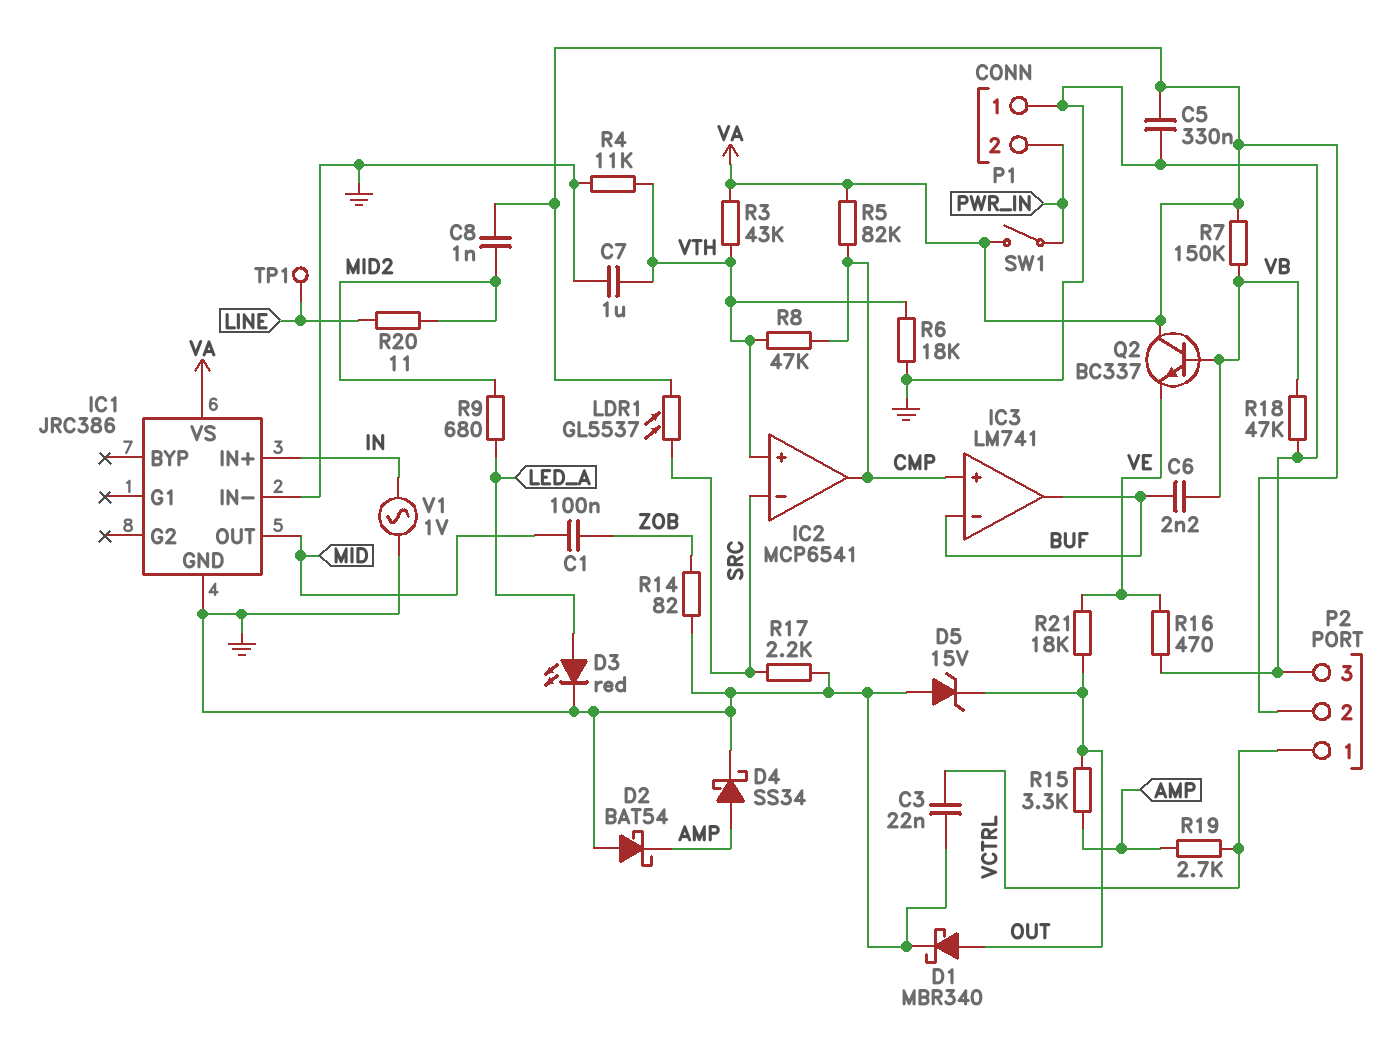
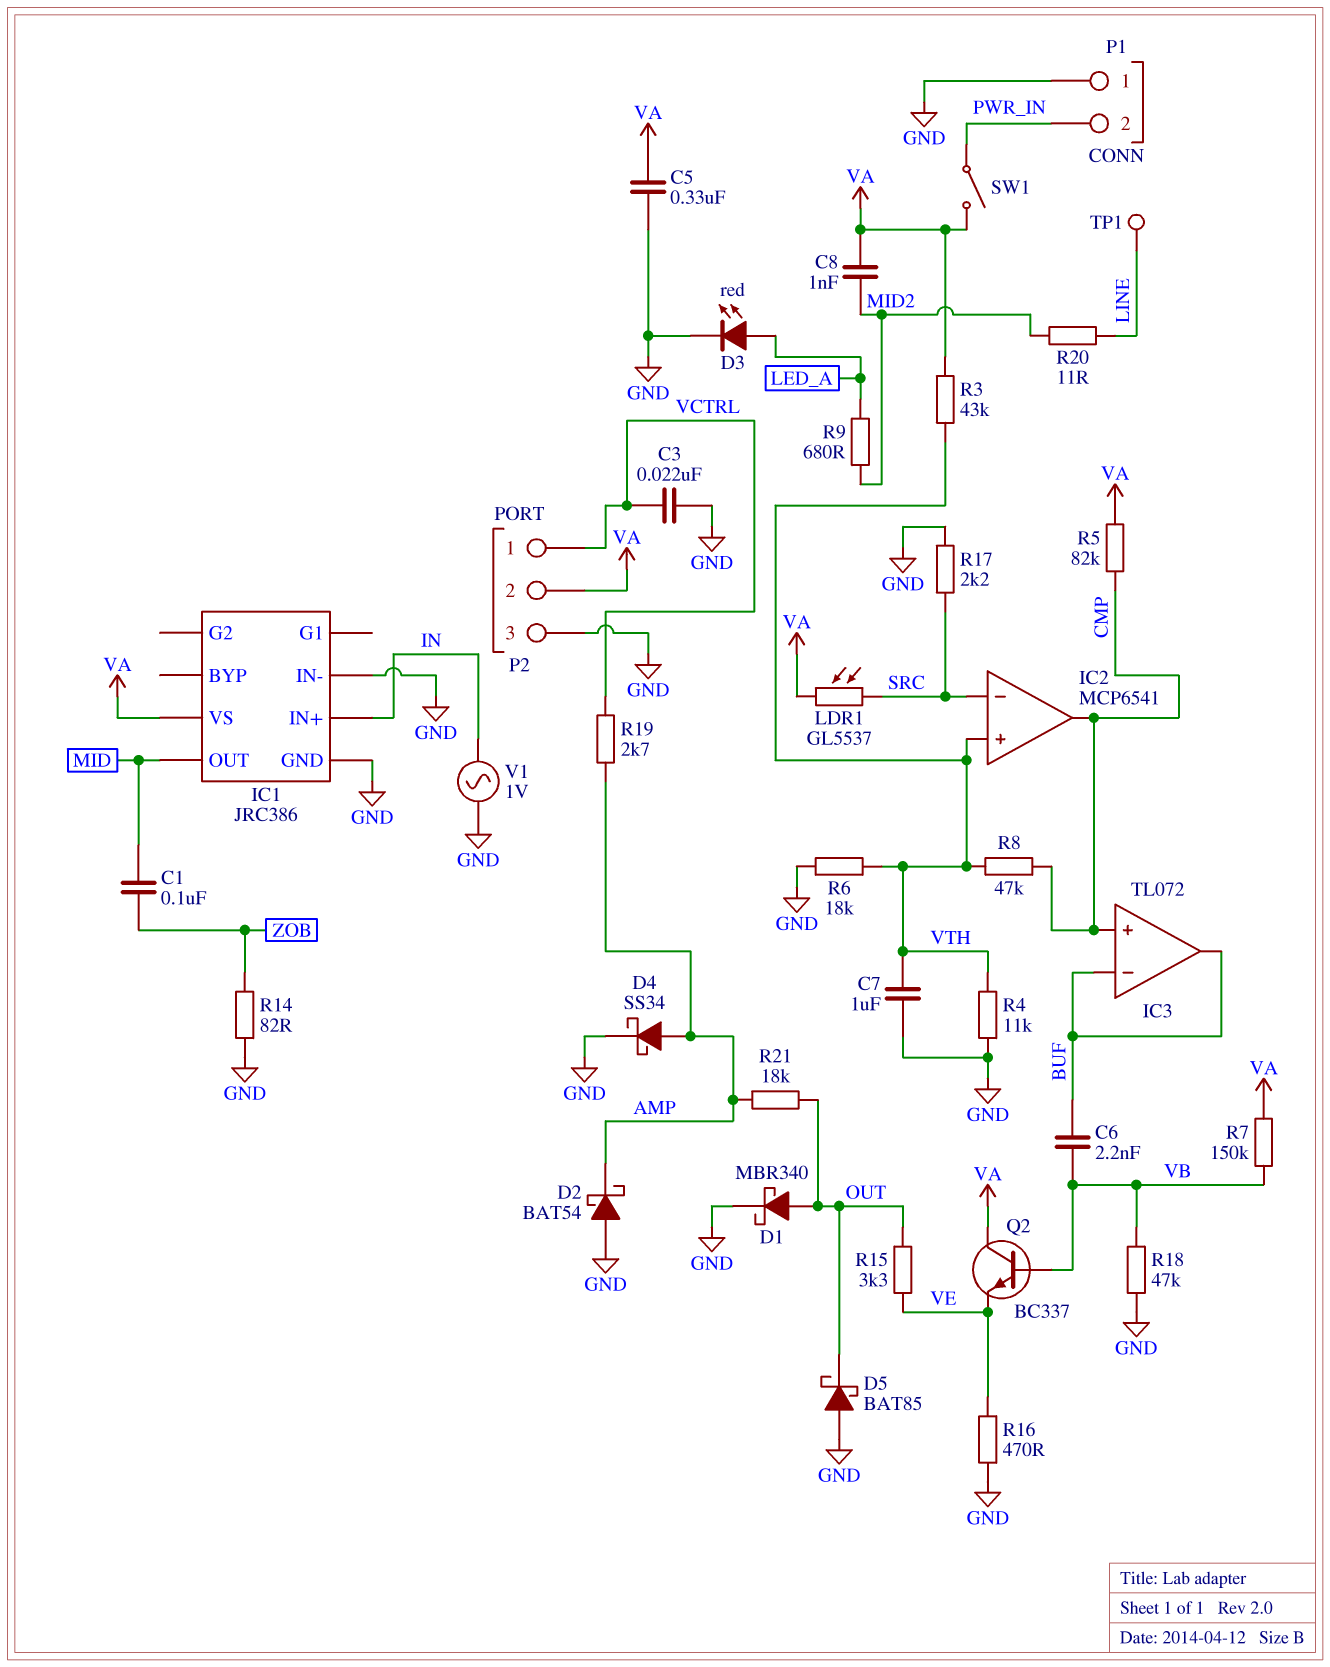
D5: zener 15V (A GND, K OUT) -> schottky BAT85 (A GND, K OUT)
IC3: LM741 -> TL072
R15: 3.3k (AMP, OUT) -> 3.3k (OUT, VE)
R21: 18k (OUT, VE) -> 18k (AMP, OUT)

